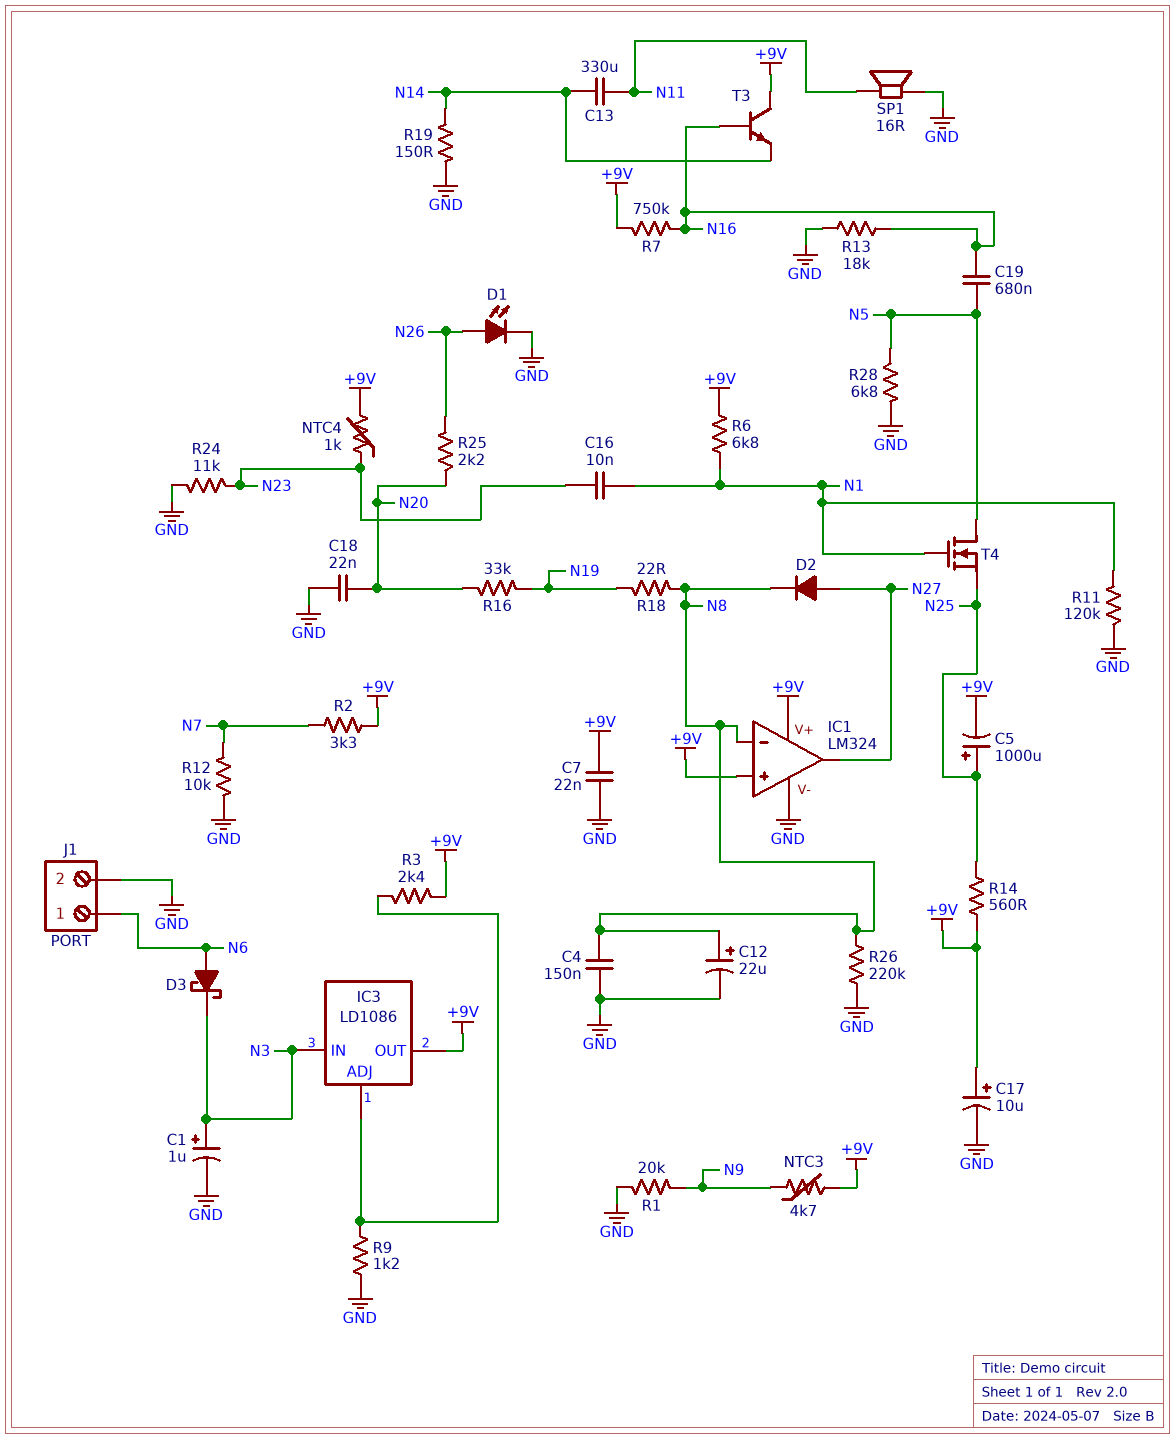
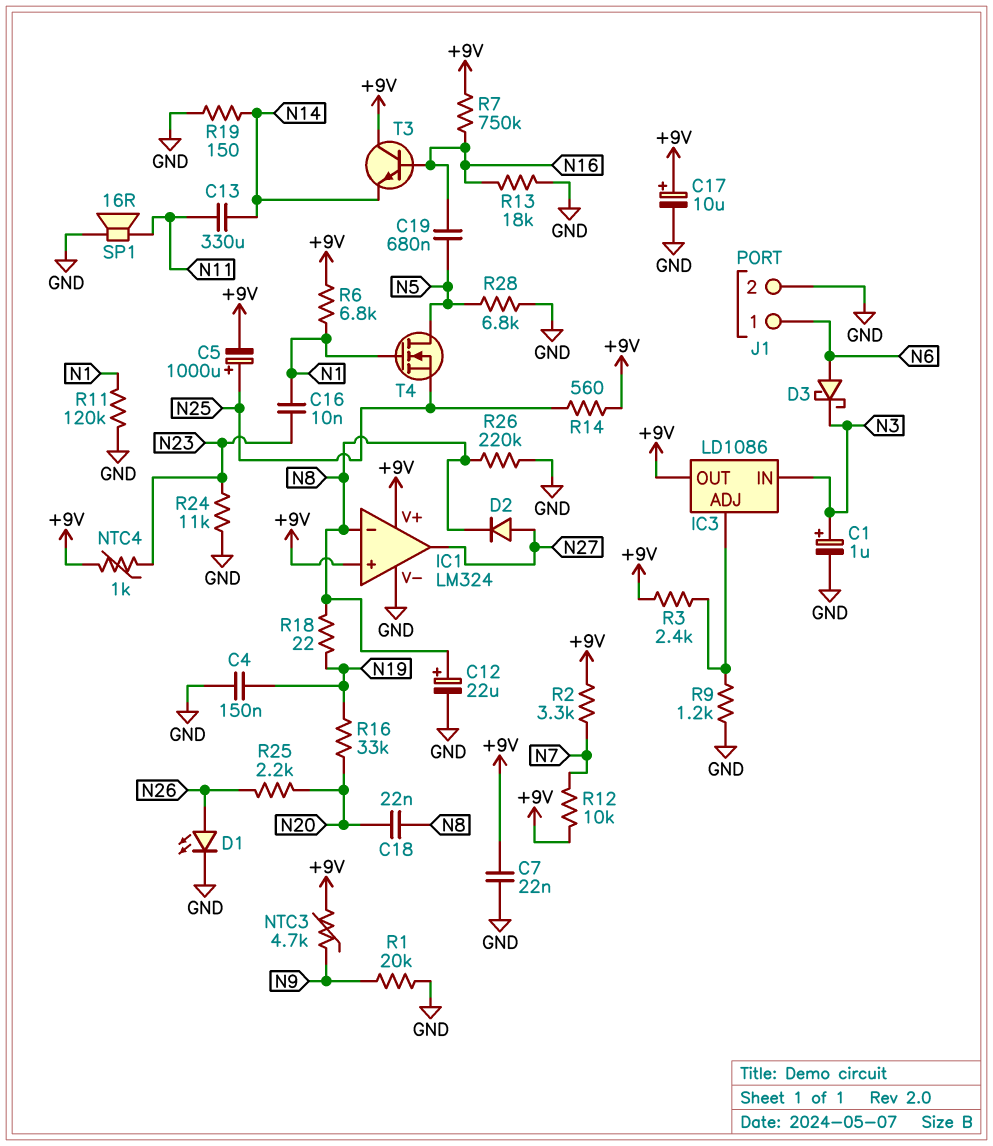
C4: 150nF (GND, N8) -> 150nF (GND, N19)
C18: 22nF (GND, N20) -> 22nF (N8, N20)
R12: 10k (GND, N7) -> 10k (+9V, N7)

